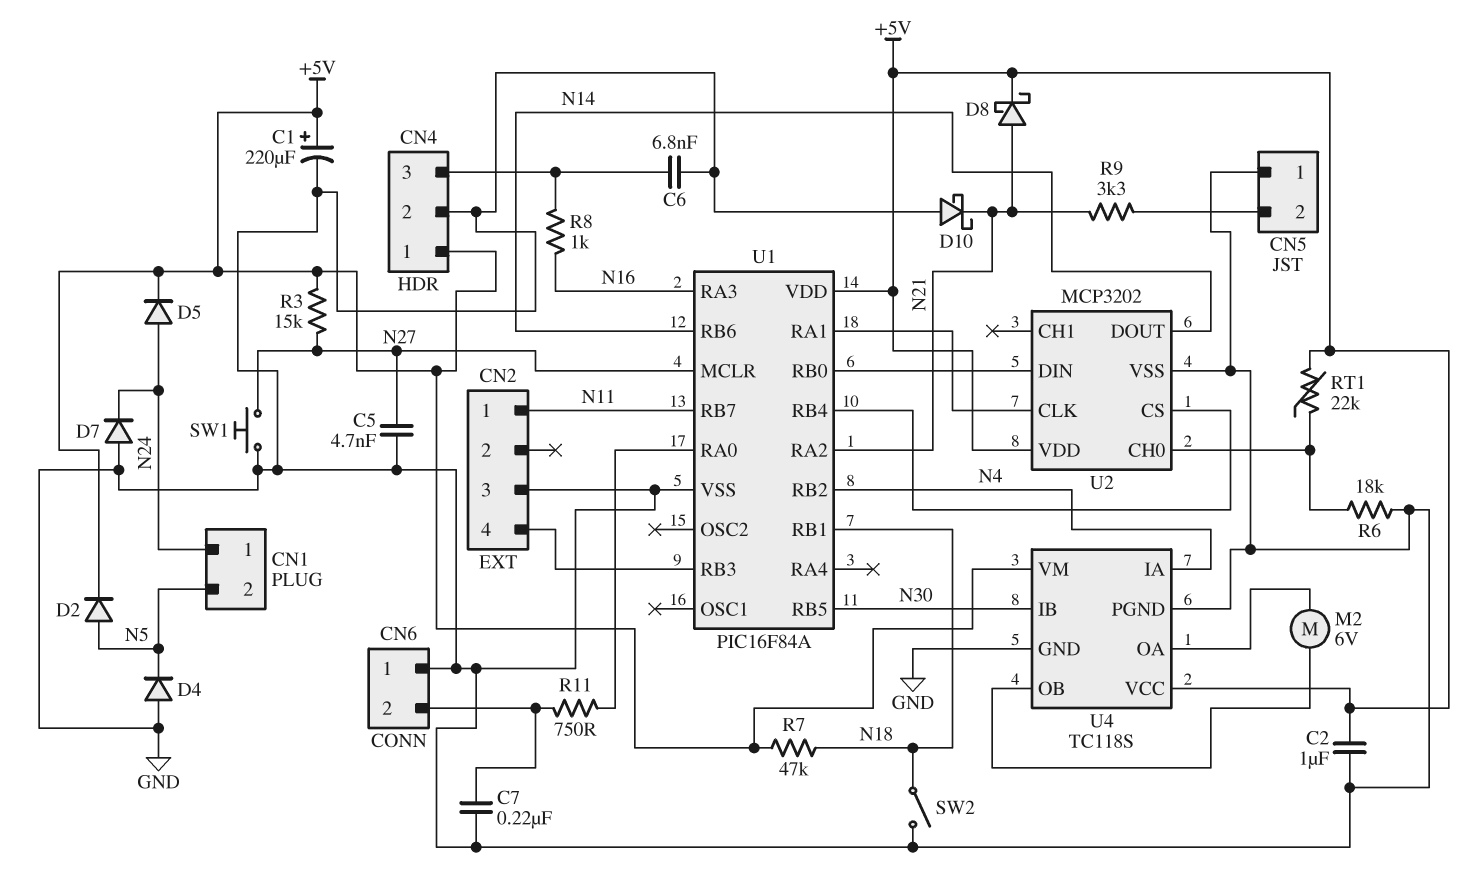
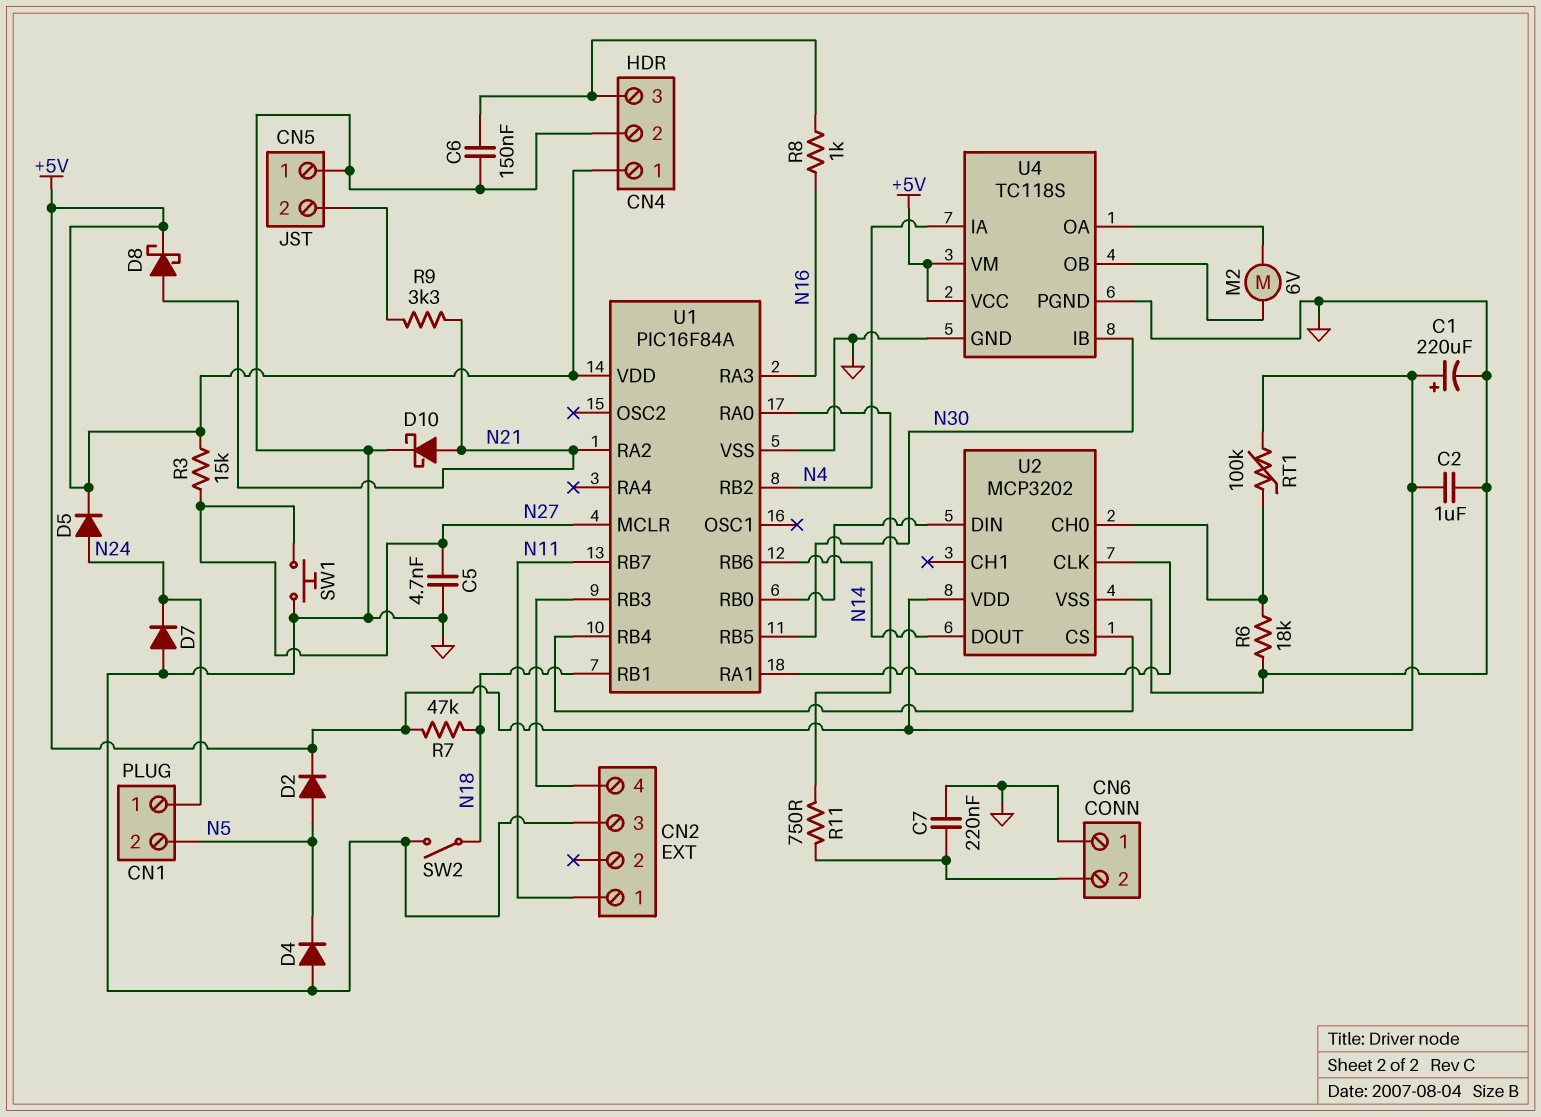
C6: 6.8nF (CN4/3, GND) -> 150nF (CN4/3, GND)
D10: schottky (A GND, K N21) -> schottky (A N21, K GND)
RT1: 22k (+5V, U2/CH0) -> 100k (+5V, U2/CH0)

